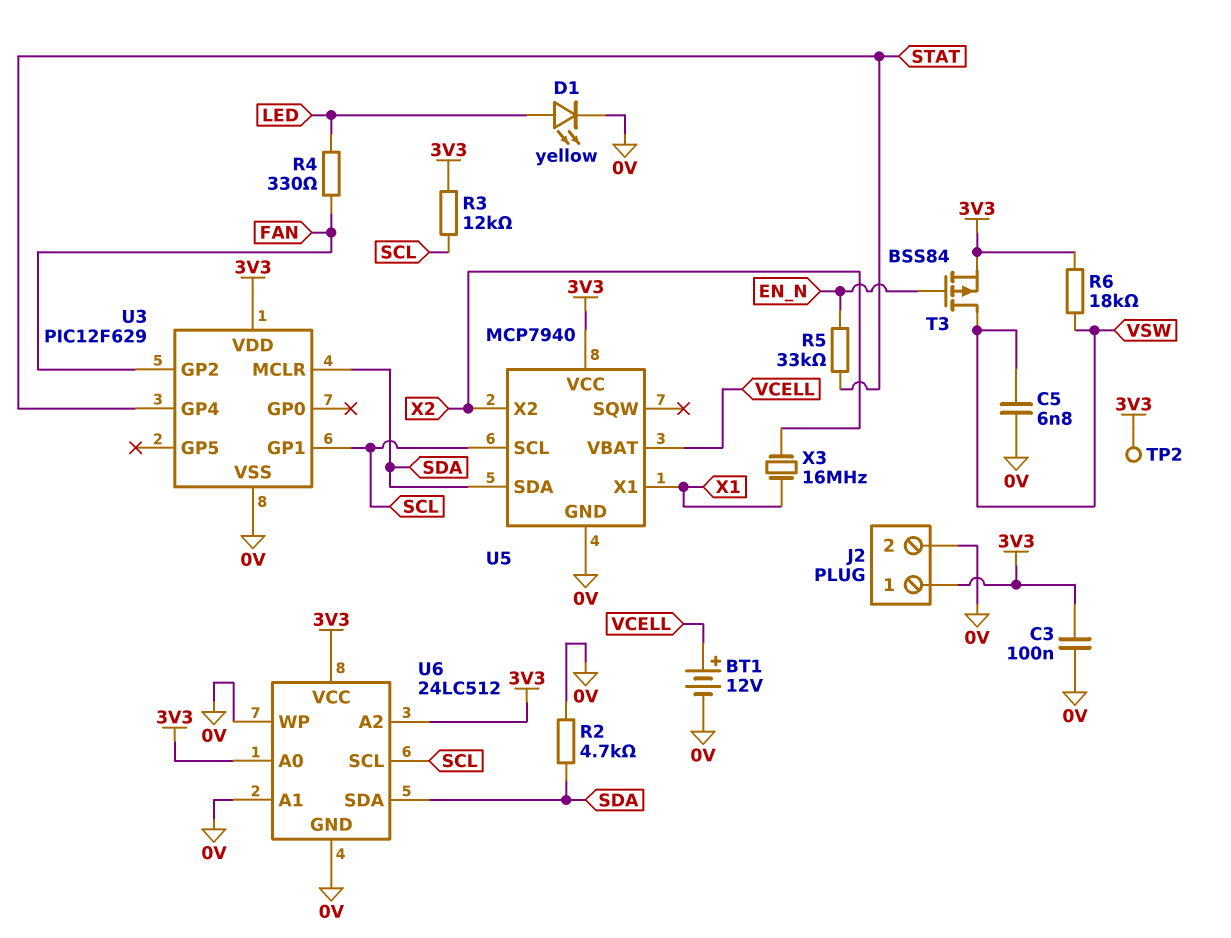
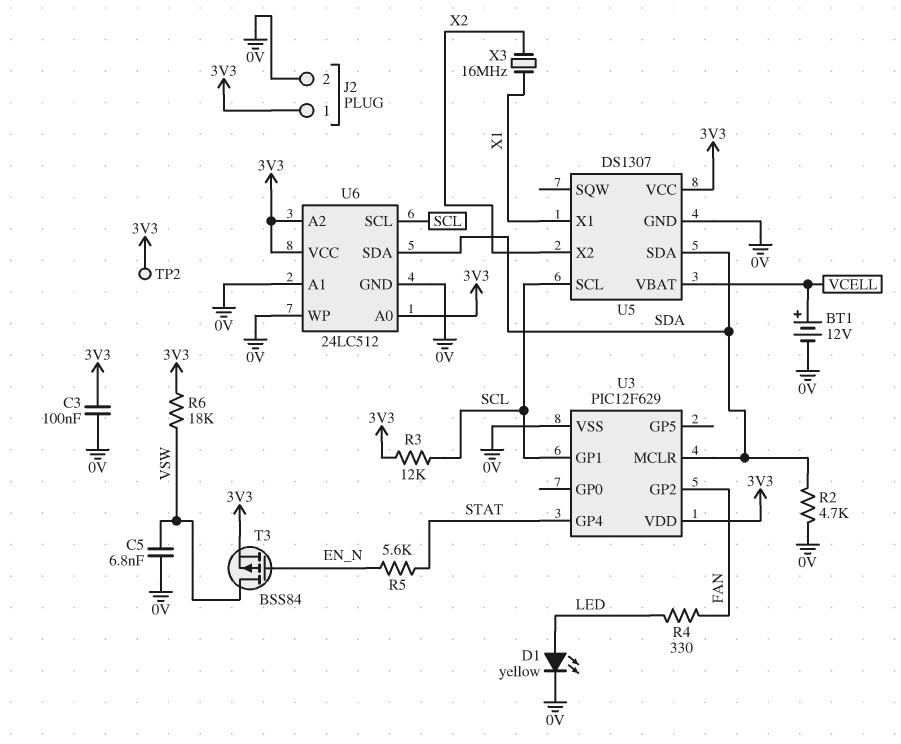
R5: 33k (EN_N, STAT) -> 5.6k (EN_N, STAT)
U5: MCP7940 -> DS1307

